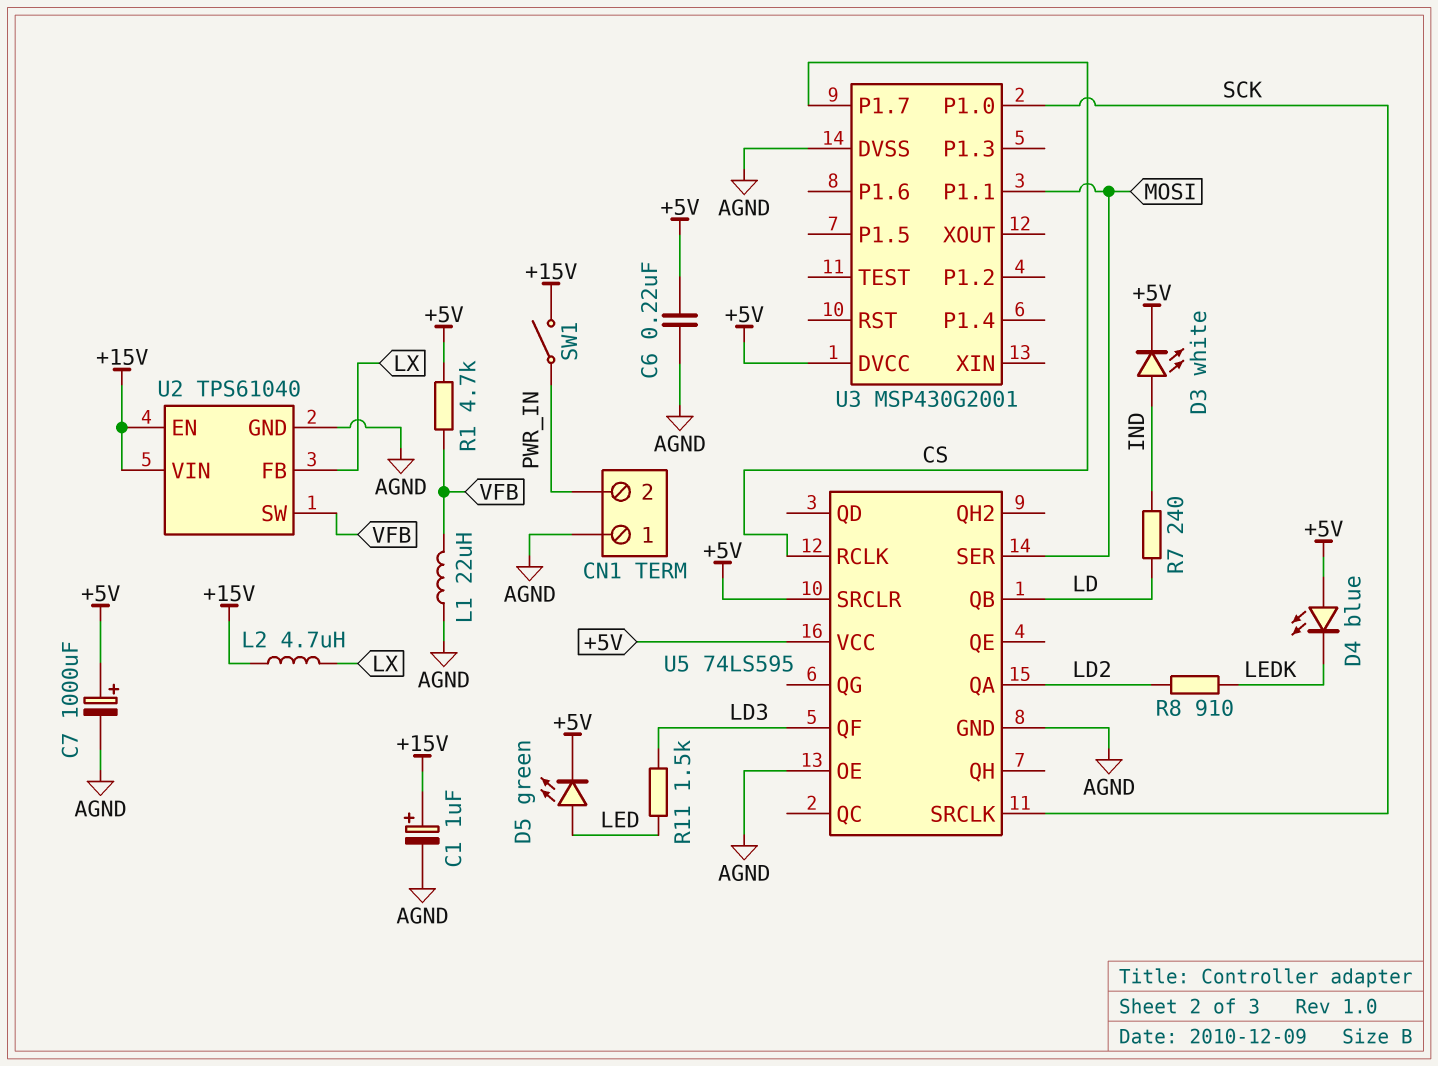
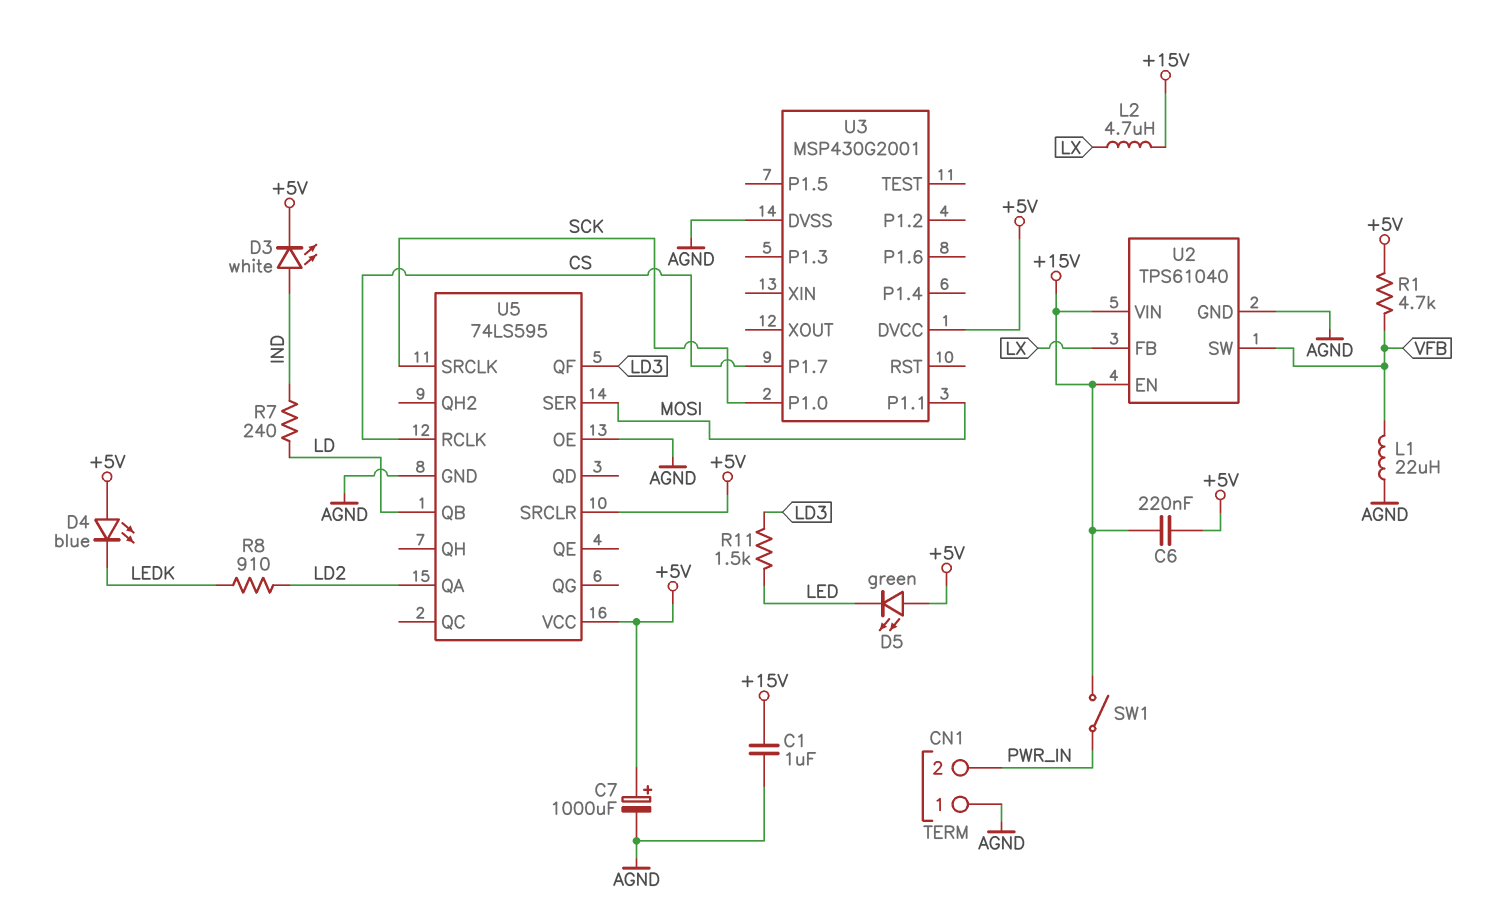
C1: 1uF (plus +15V, minus AGND) -> 1uF (+15V, AGND)
C6: 220nF (+5V, AGND) -> 220nF (+5V, +15V)
D5: LED green (A LED, K +5V) -> LED green (A +5V, K LED)

